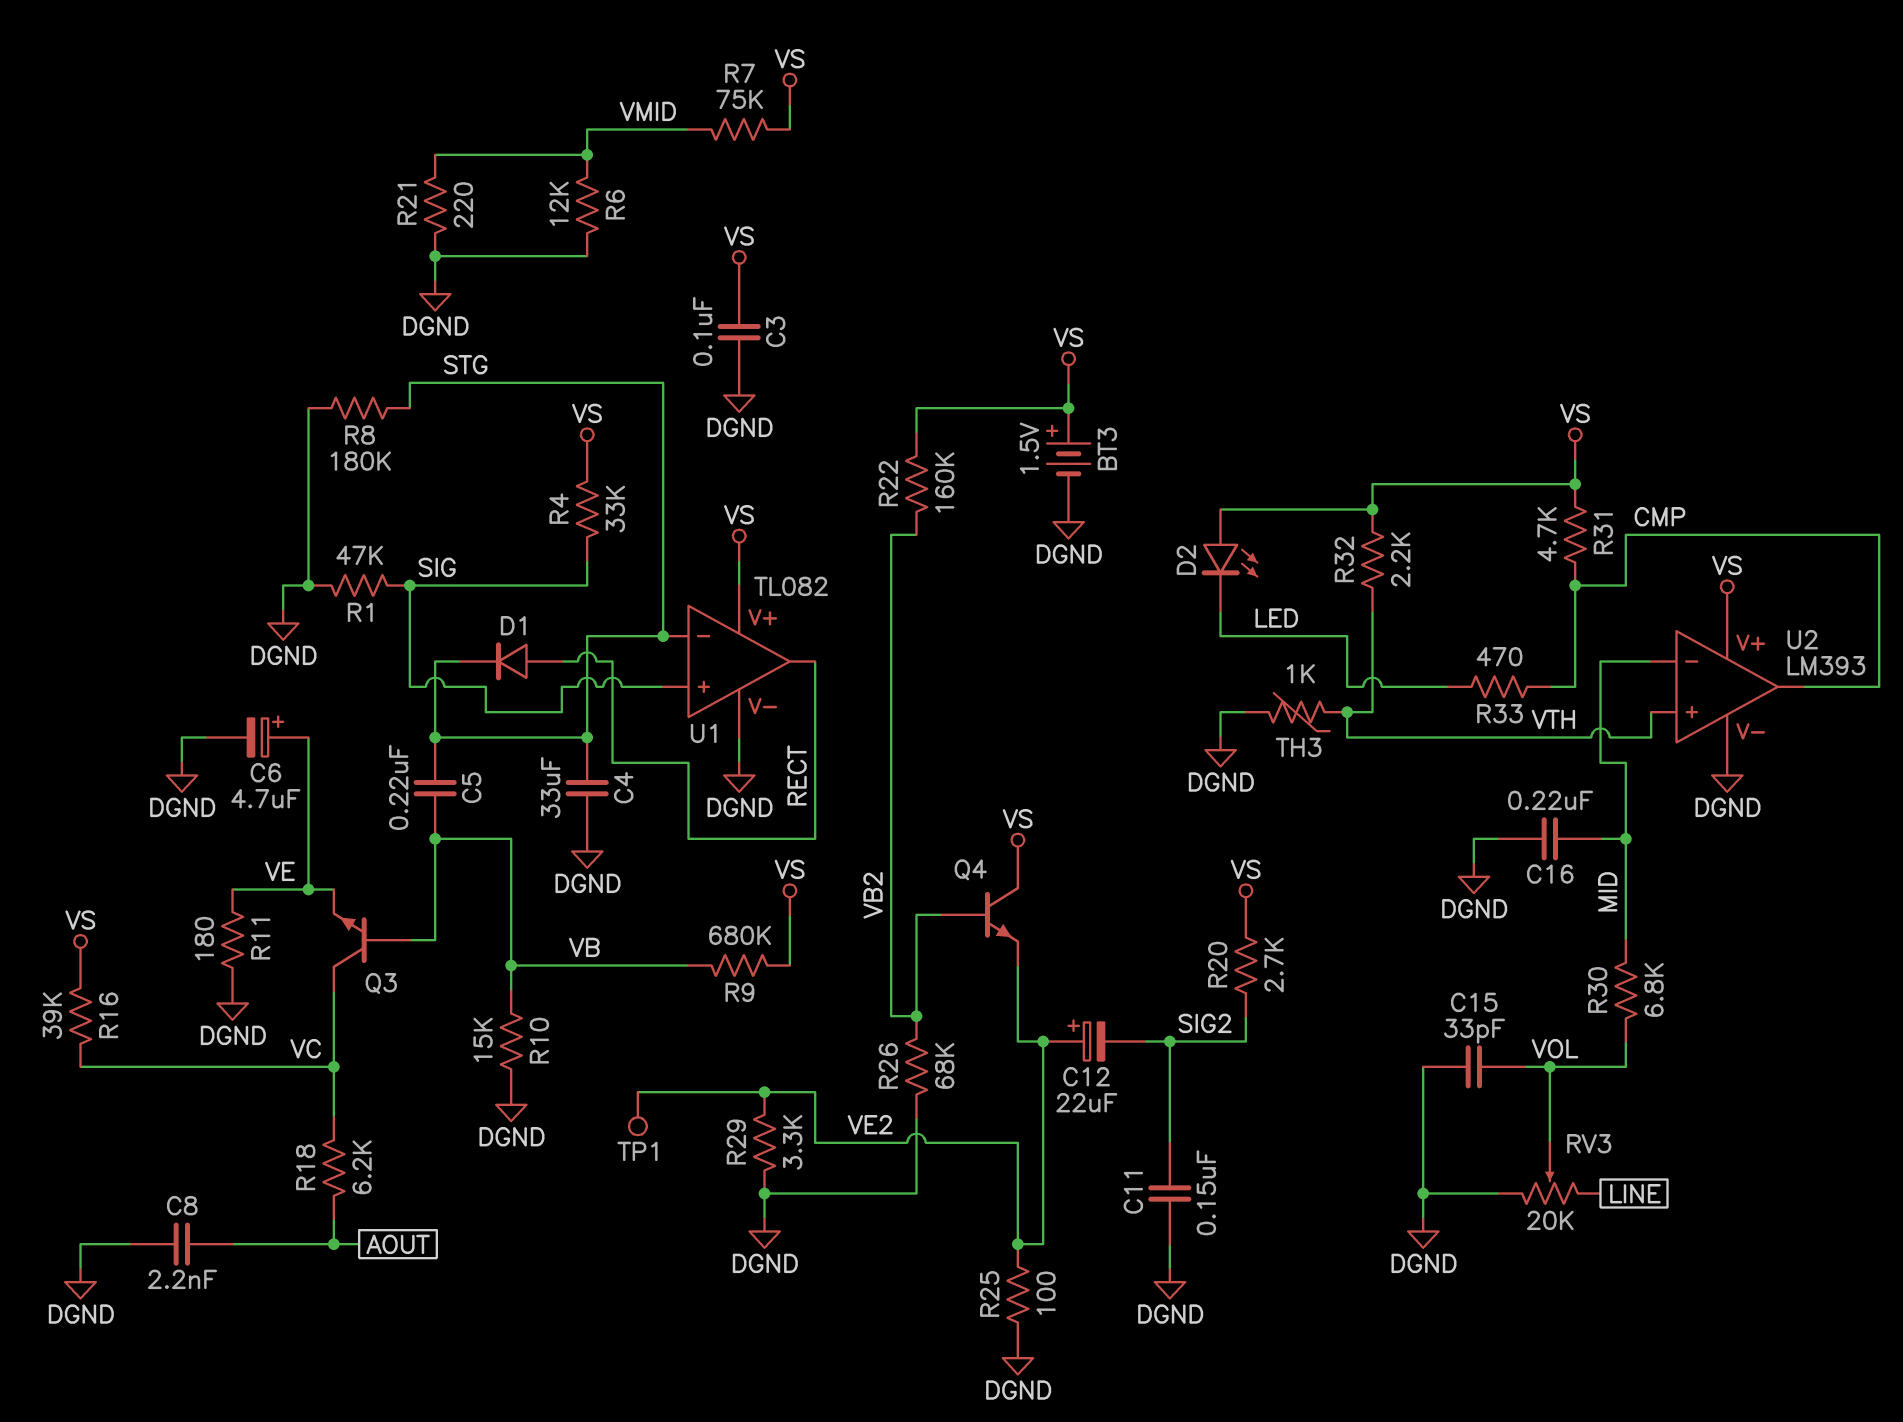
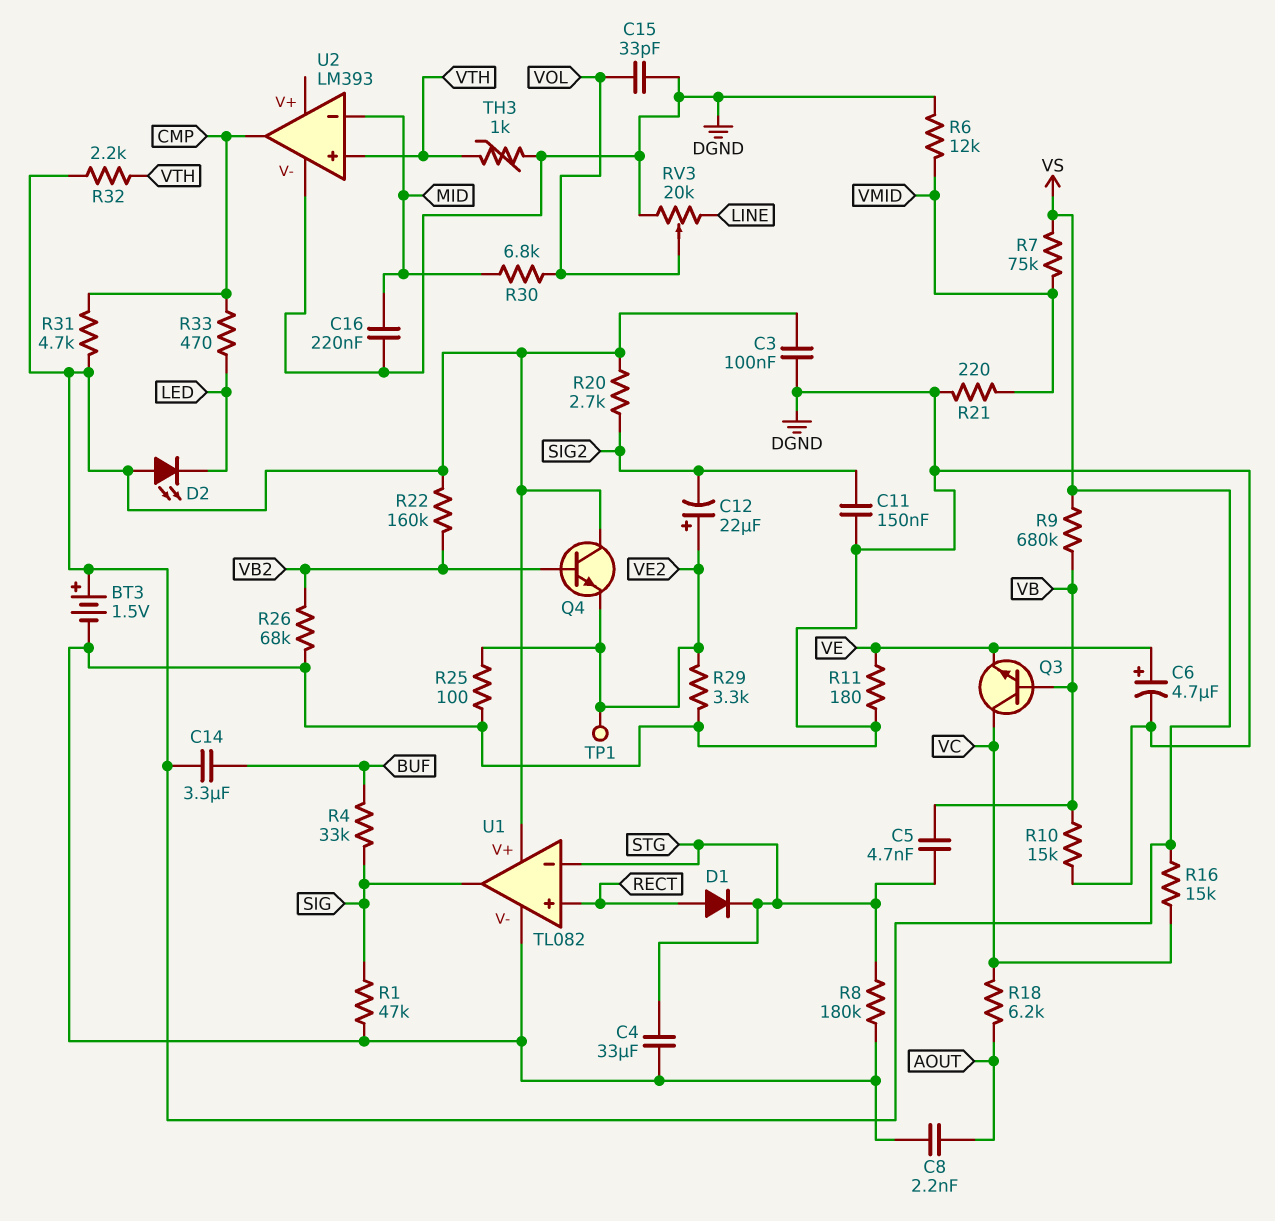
C5: 220nF (STG, VB) -> 4.7nF (STG, VB)
C14: none -> 3.3uF (BUF, VS)
R4: 33k (SIG, VS) -> 33k (BUF, SIG)
R16: 39k (VC, VS) -> 15k (VC, VS)
U1 pin in+: SIG -> RECT
U1 pin out: RECT -> SIG
U2 pin V+: VS -> none

